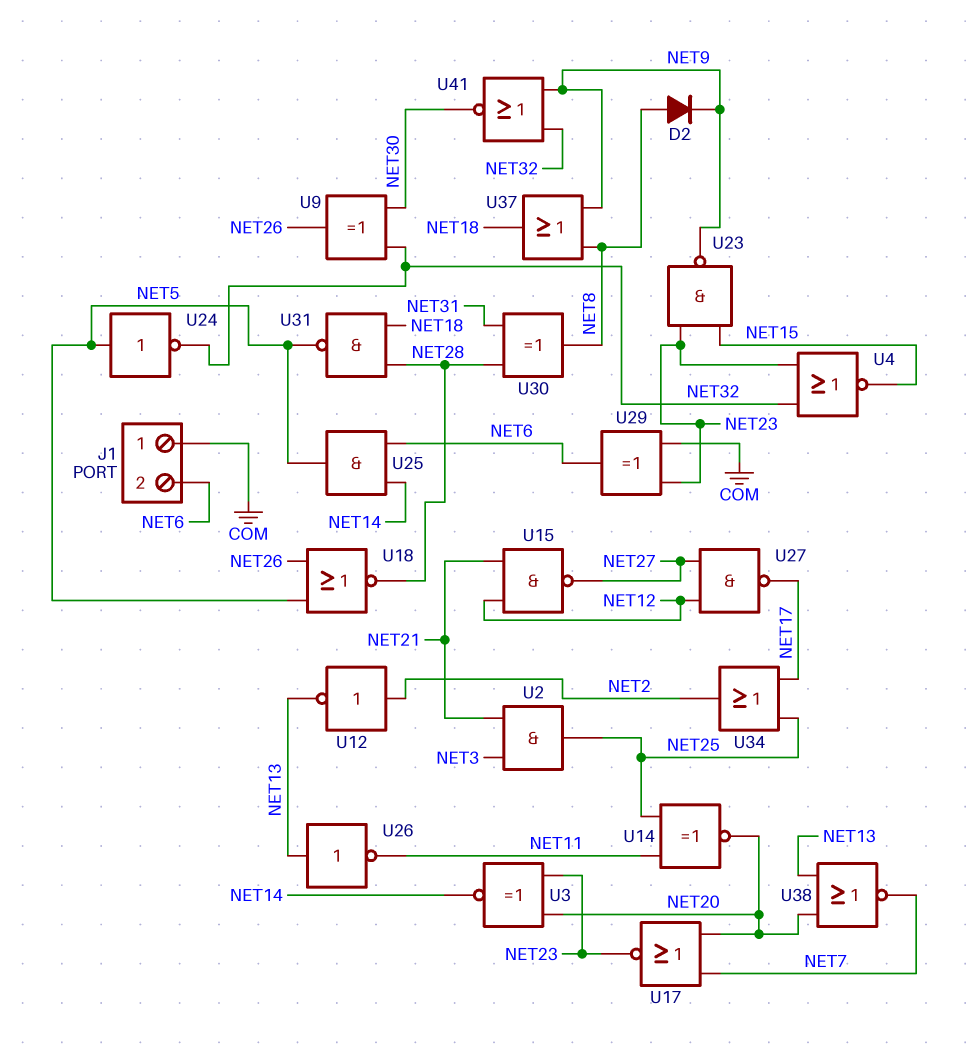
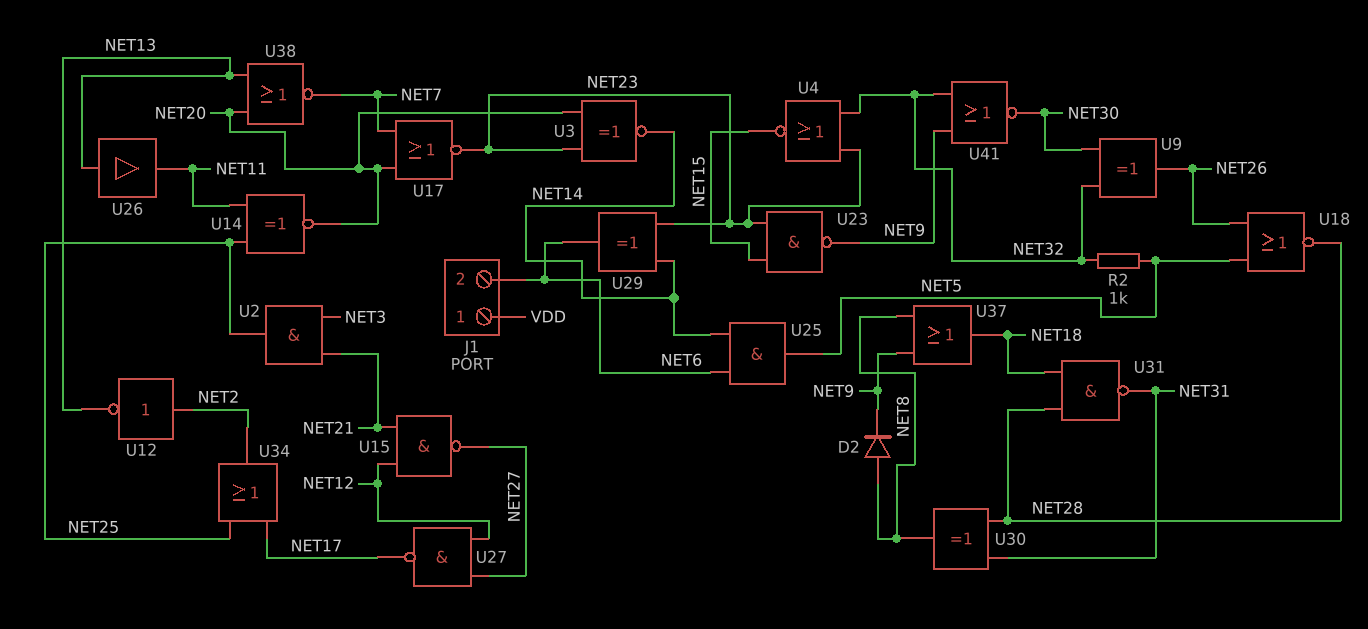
J1 pin 1: COM -> VDD
R2: none -> 1k (NET5, NET32)
U24: NOT (in NET5, out NET32) -> none
U26: NOT (in NET13, out NET11) -> buffer (in NET13, out NET11)
U29: XOR (in COM, in NET23, out NET6) -> XOR (in NET14, in NET23, out NET6)
U31: NAND (in NET18, in NET28, out NET5) -> NAND (in NET18, in NET28, out NET31)

